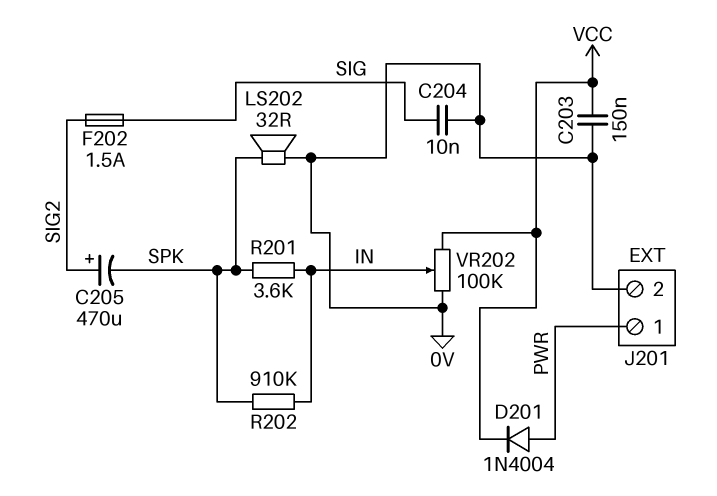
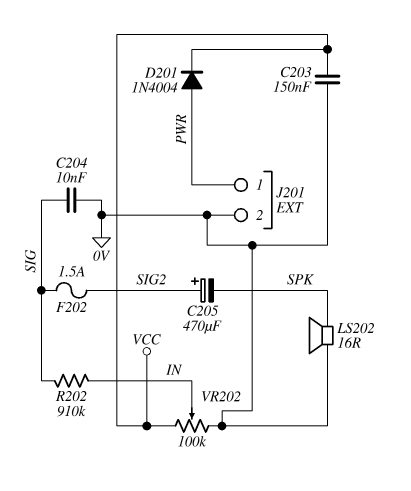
LS202: speaker 32R (0V, SPK) -> speaker 16R (0V, SPK)
R201: 3.6k (IN, SPK) -> none
R202: 910k (IN, SPK) -> 910k (IN, SIG)

